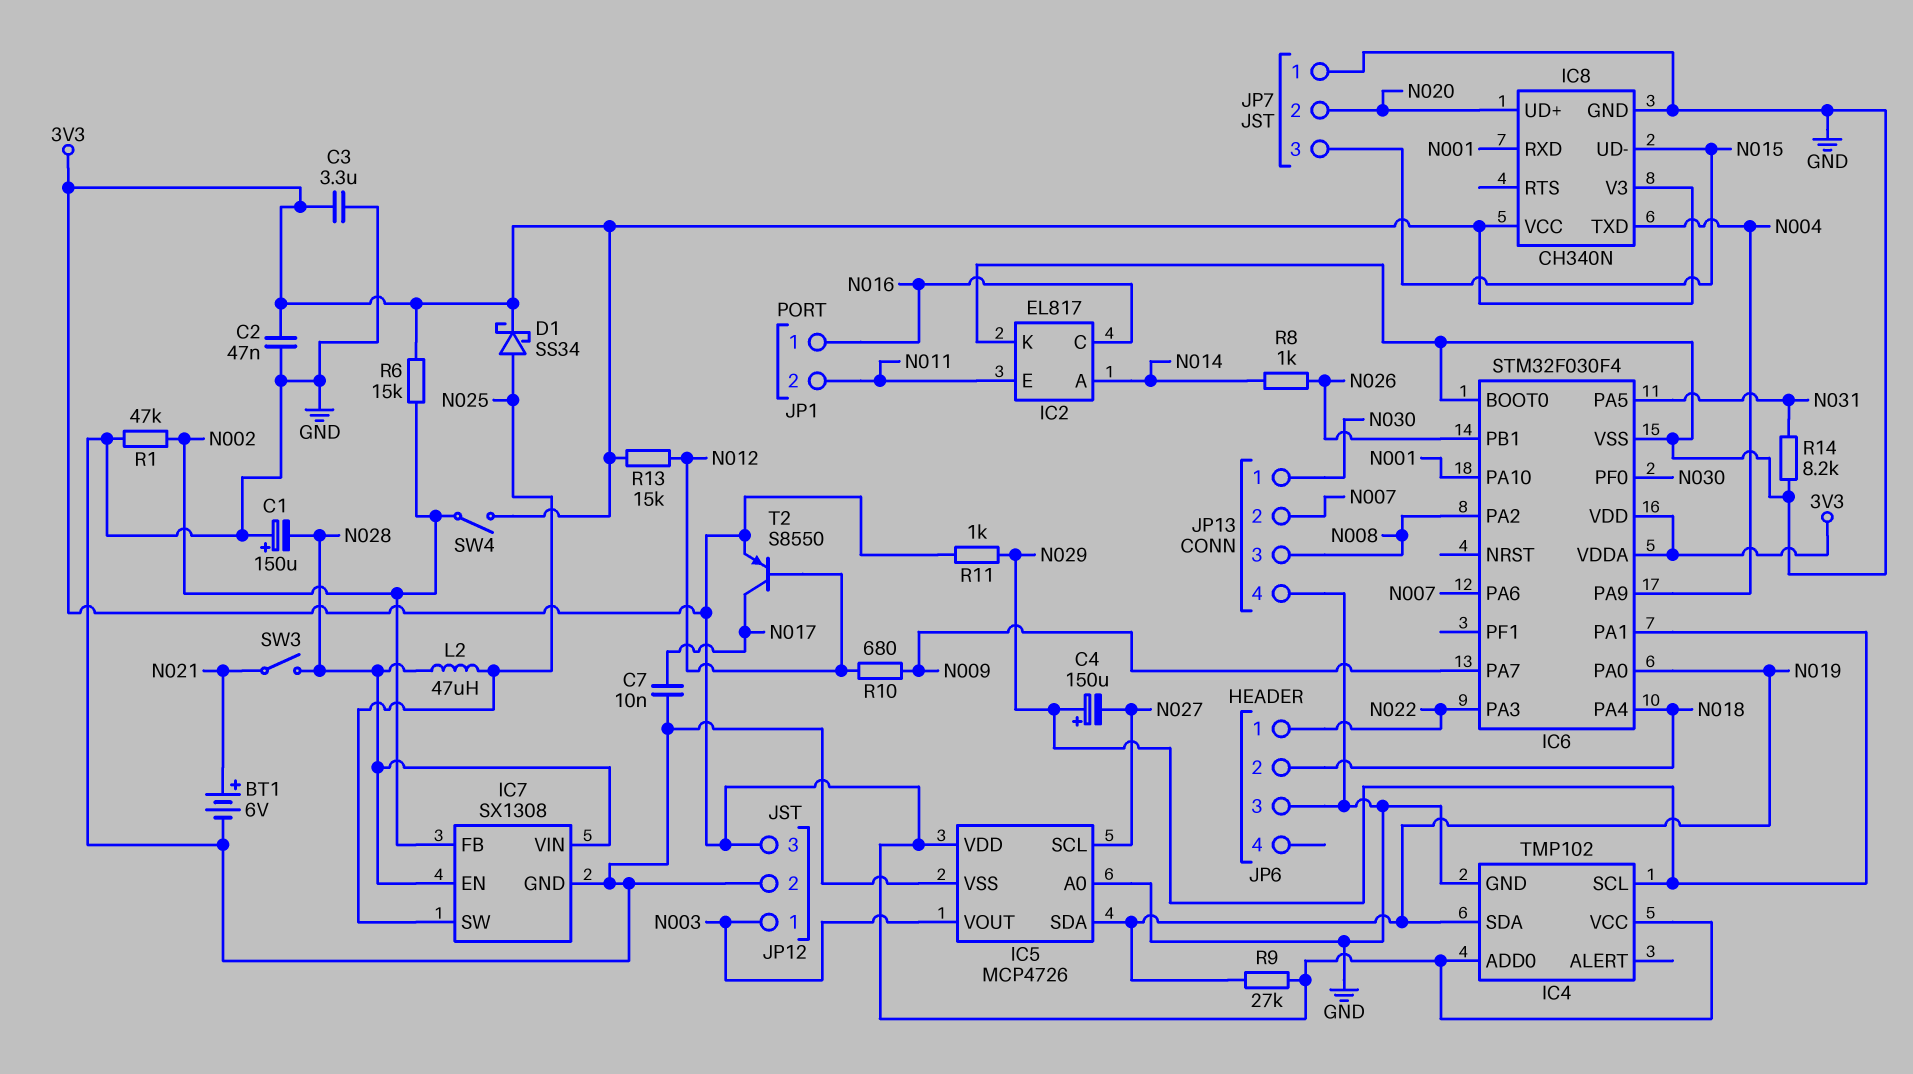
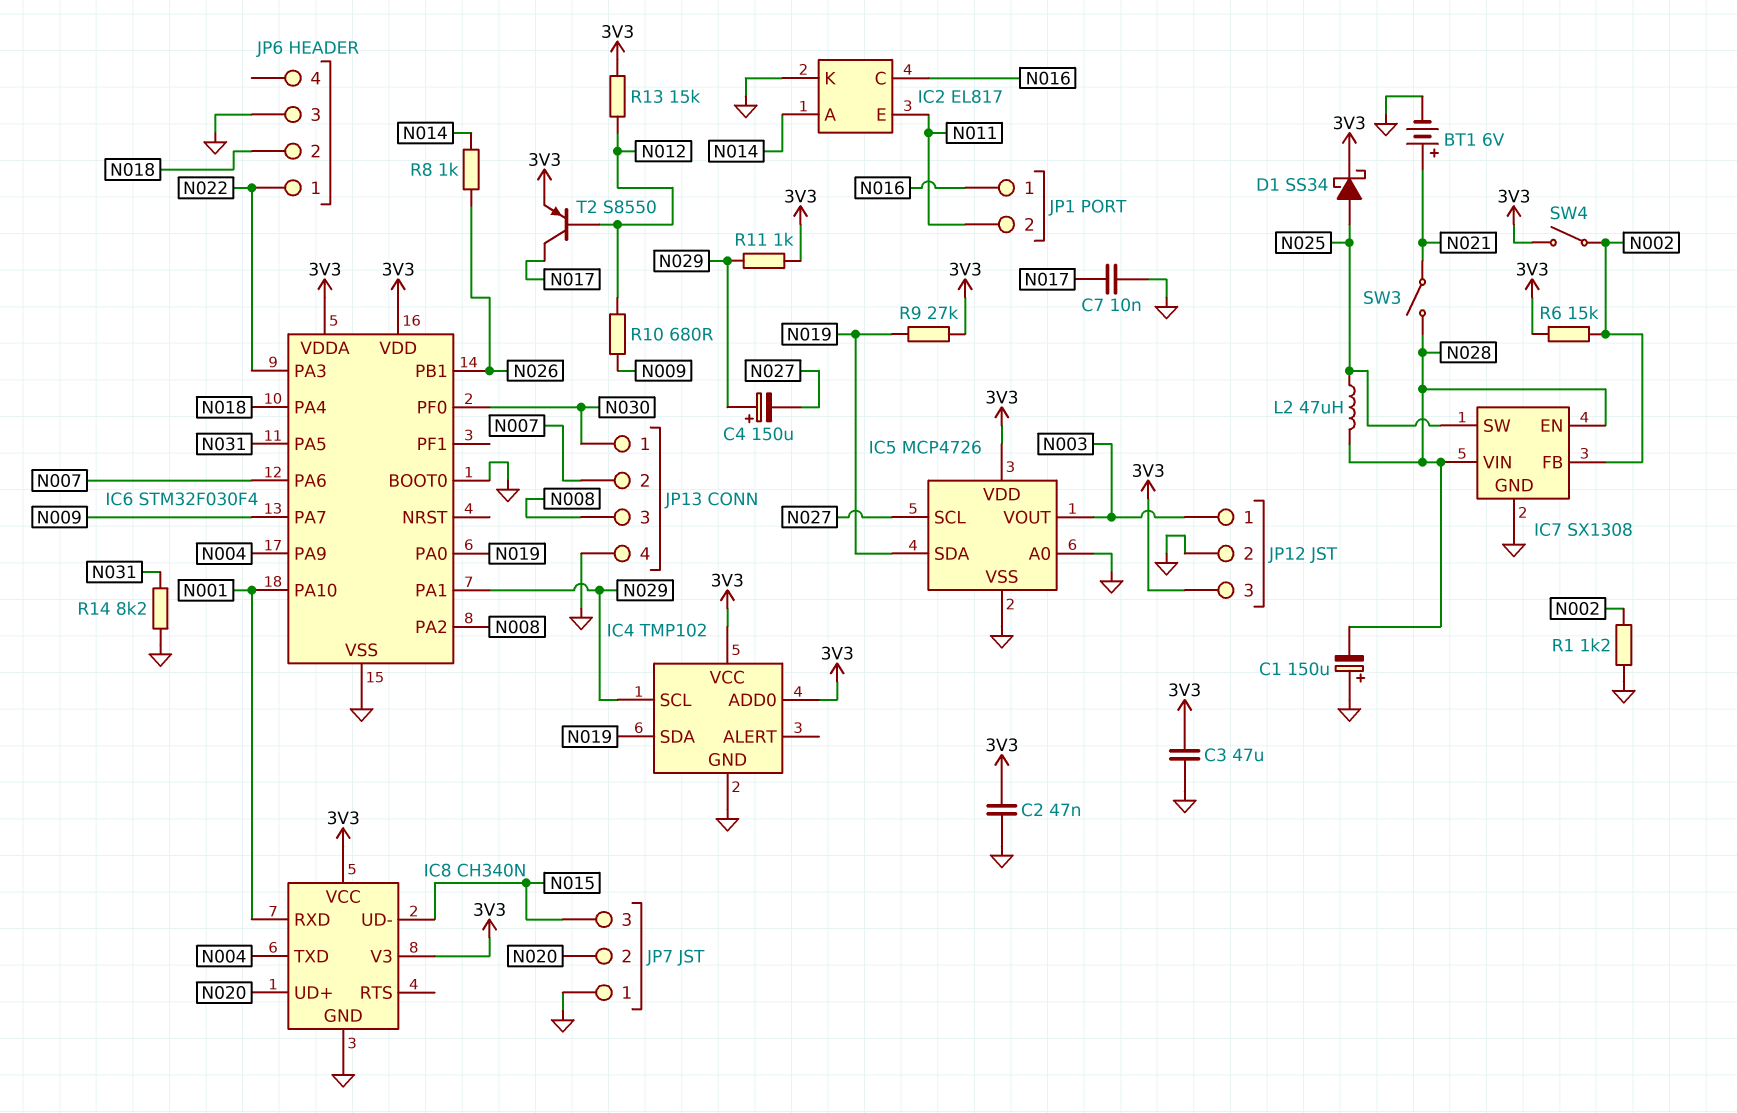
C3: 3.3uF (3V3, GND) -> 47uF (3V3, GND)
R1: 47k (GND, N002) -> 1.2k (GND, N002)

